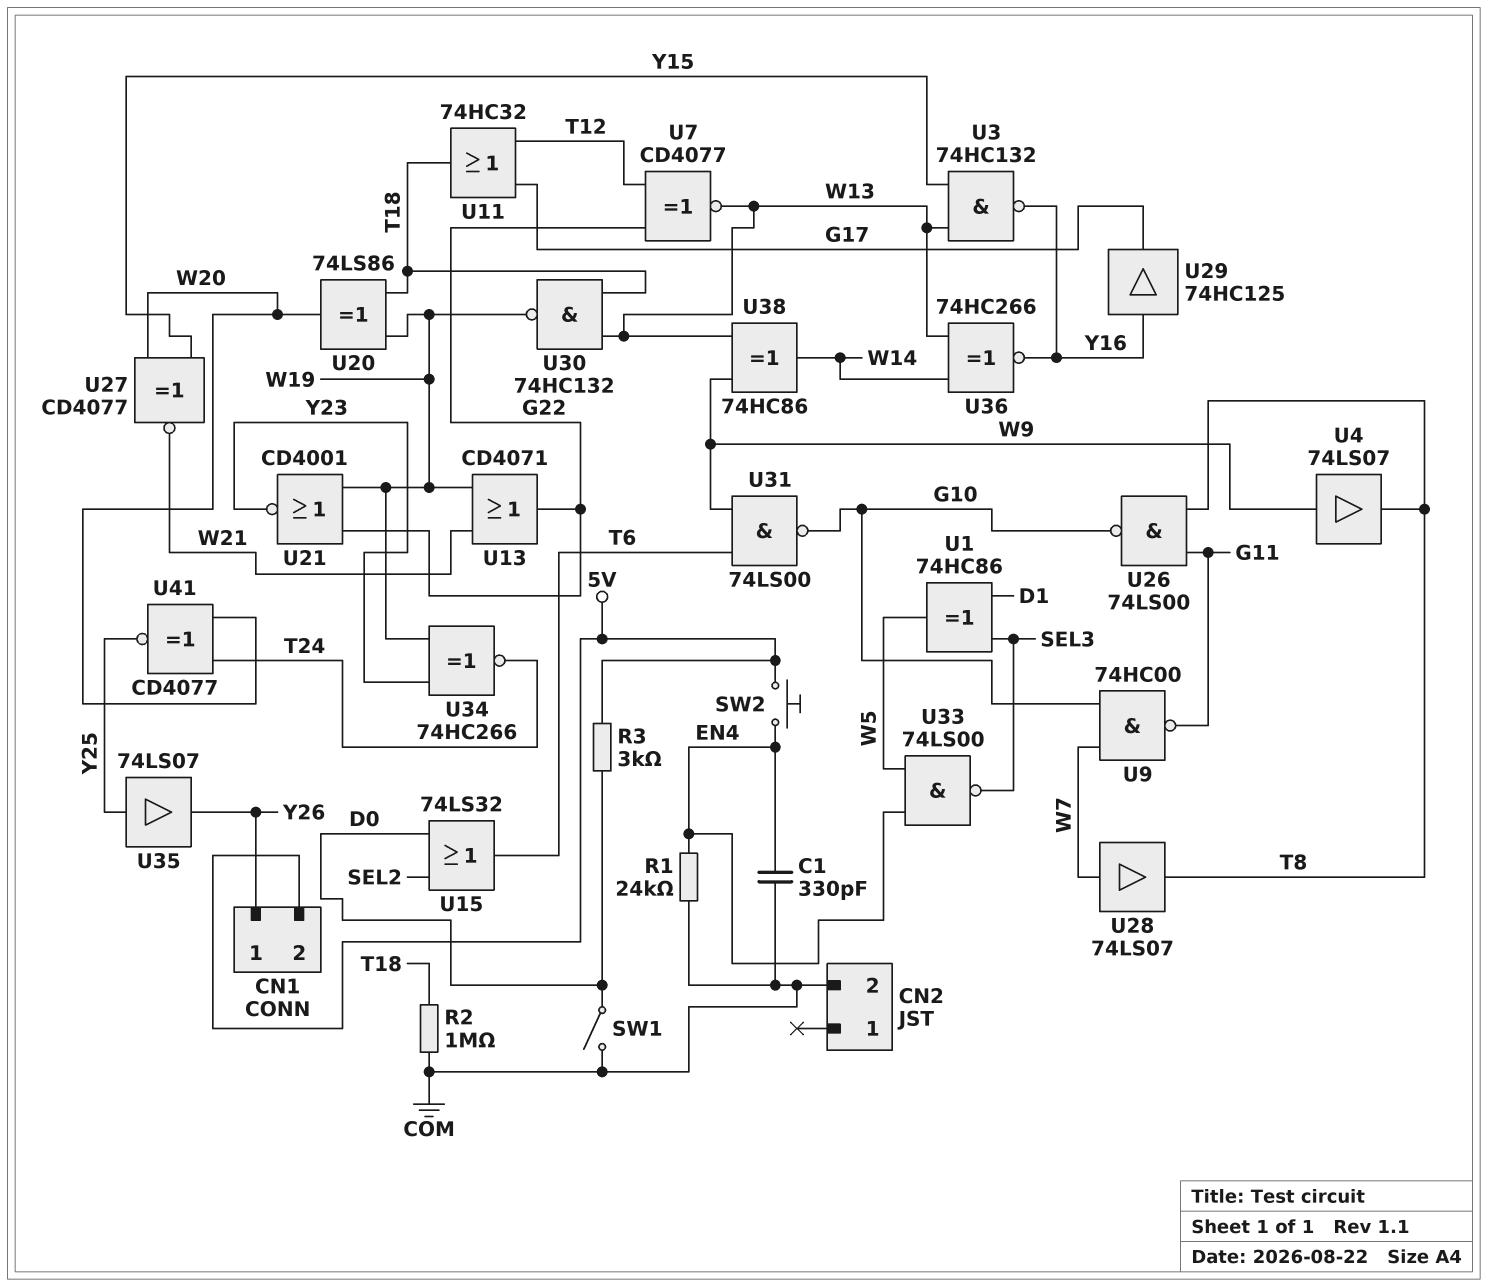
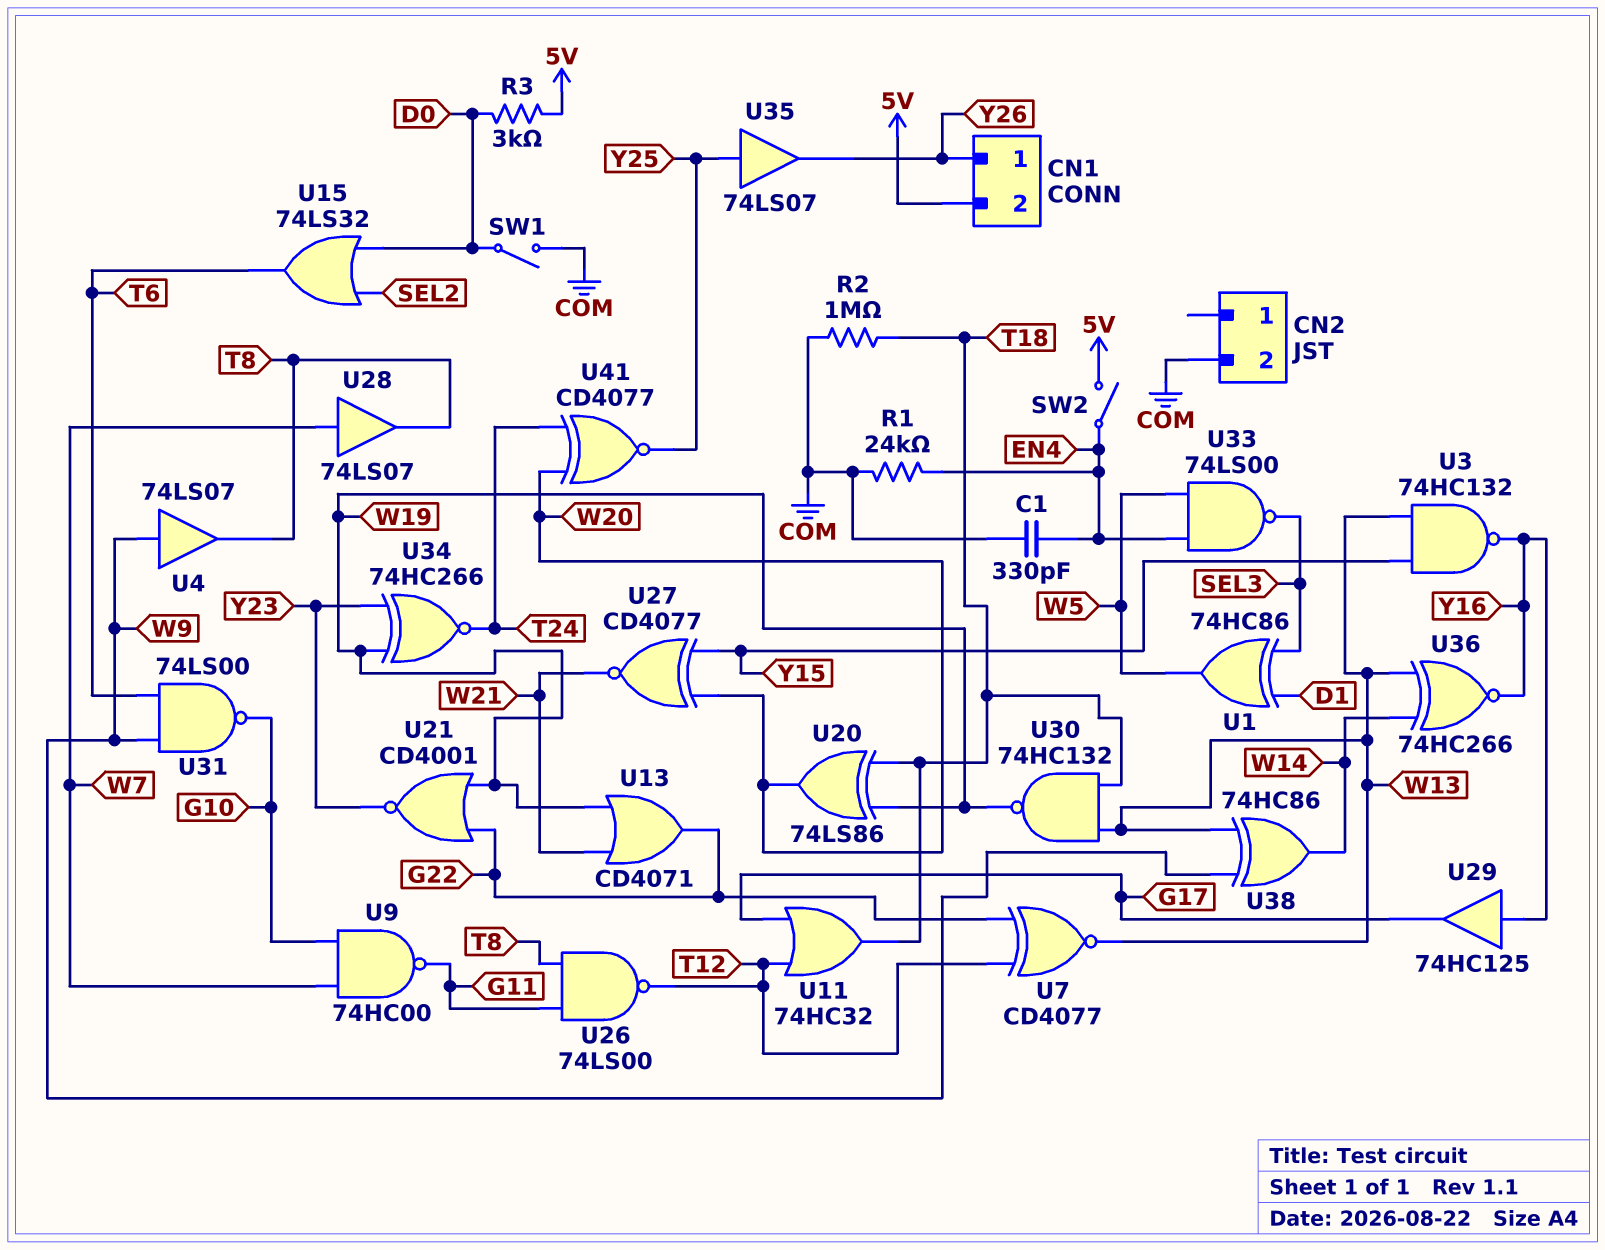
SW2: button (5V, EN4) -> switch (5V, EN4)
U26: NAND 74LS00 (in G11, in T8, out G10) -> NAND 74LS00 (in G11, in T8, out T12)

